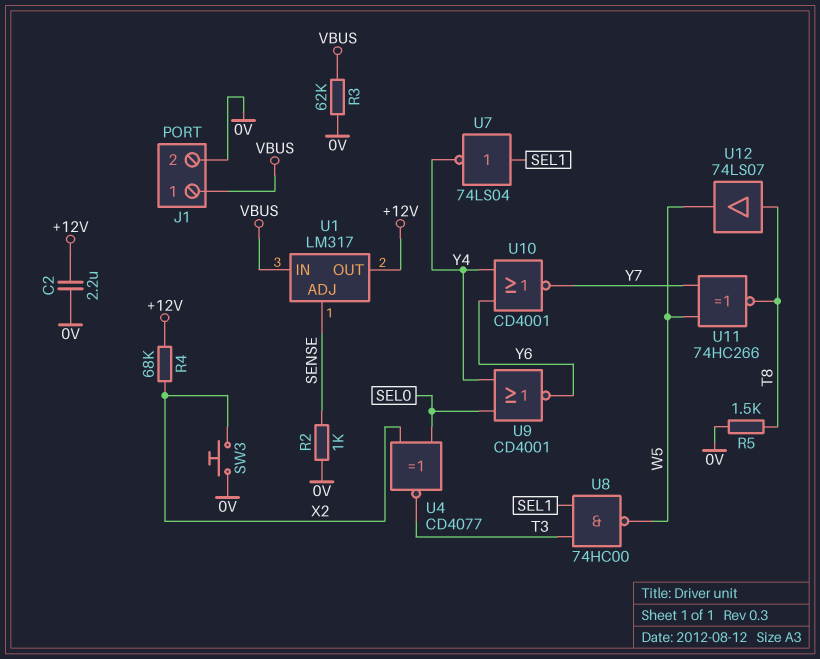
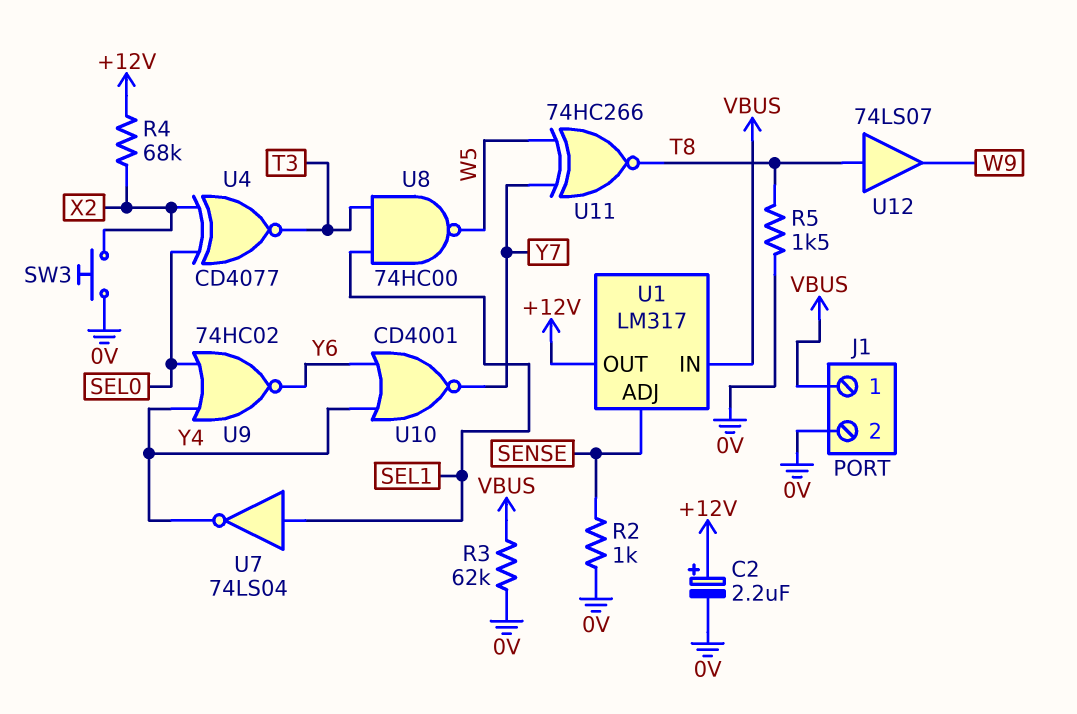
C2: 2.2uF (+12V, 0V) -> 2.2uF (plus +12V, minus 0V)
U9: NOR CD4001 (in SEL0, in Y4, out Y6) -> NOR 74HC02 (in SEL0, in Y4, out Y6)
U12: buffer 74LS07 (in T8, out W5) -> buffer 74LS07 (in T8, out W9)

